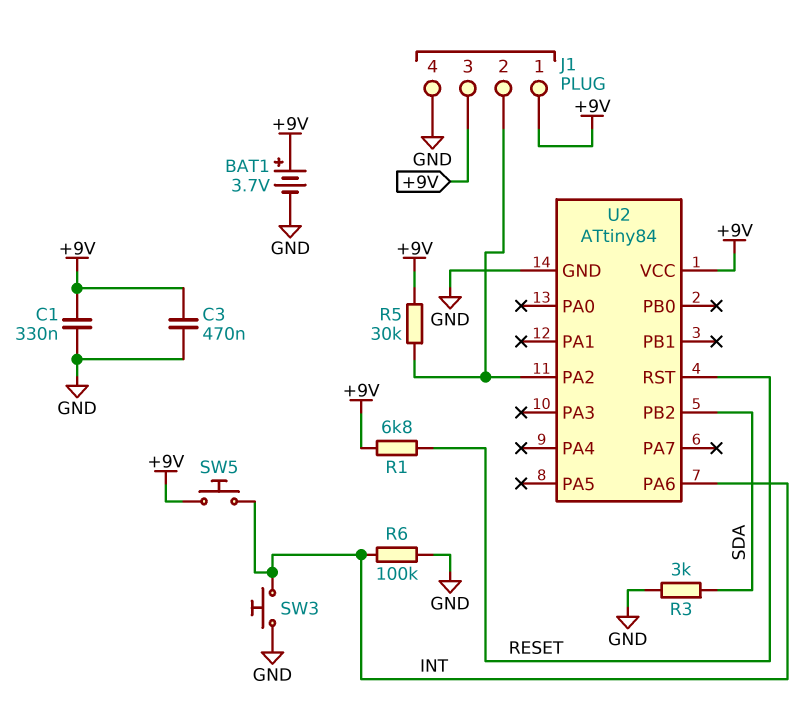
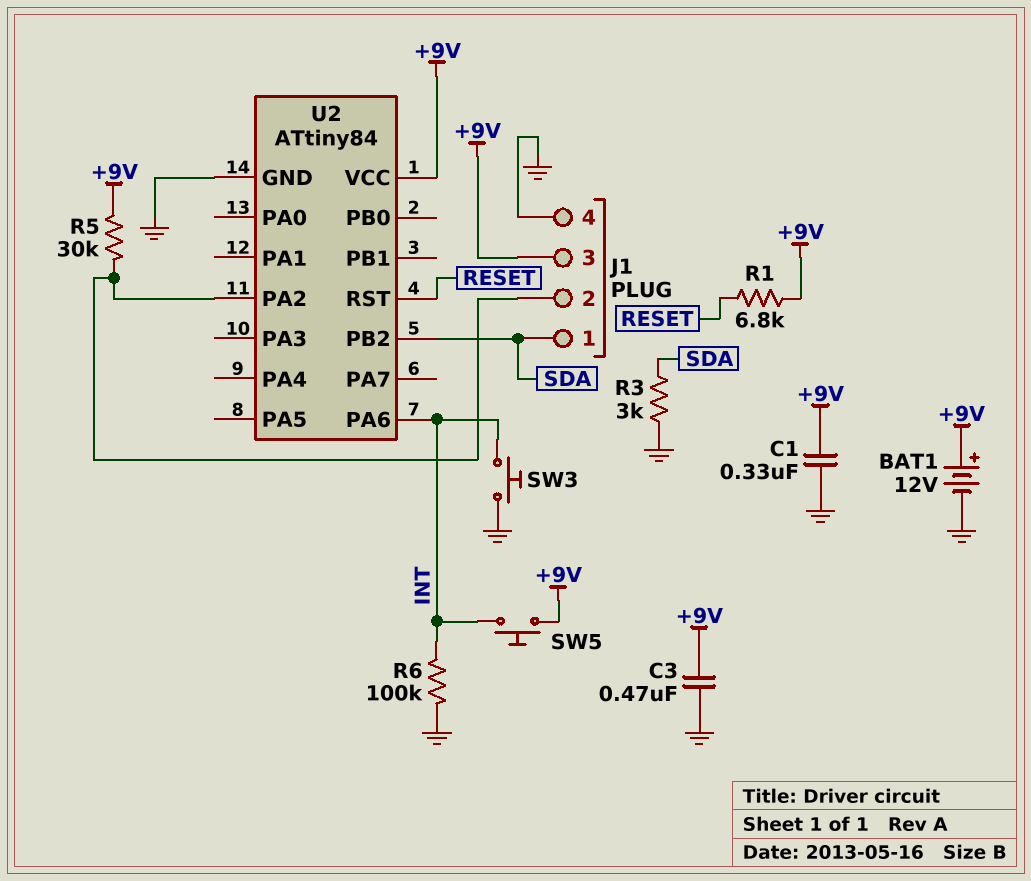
BAT1: 3.7V (plus +9V, minus GND) -> 12V (plus +9V, minus GND)
J1 pin 1: +9V -> SDA

